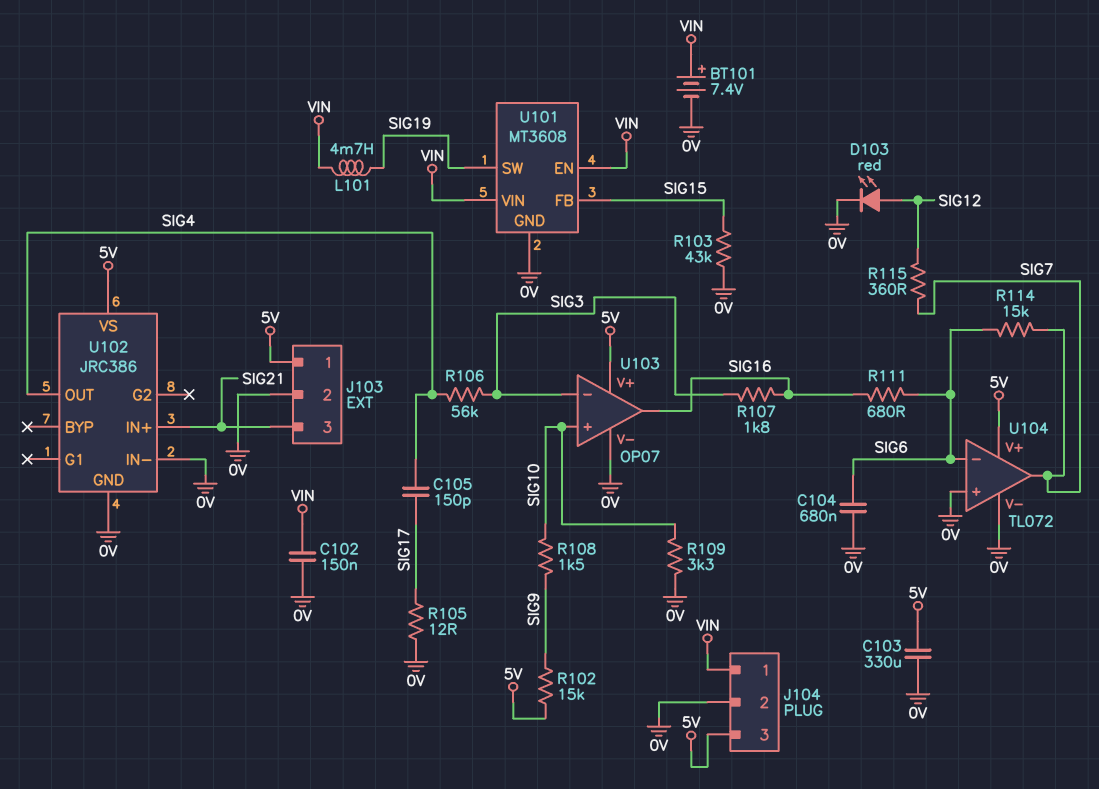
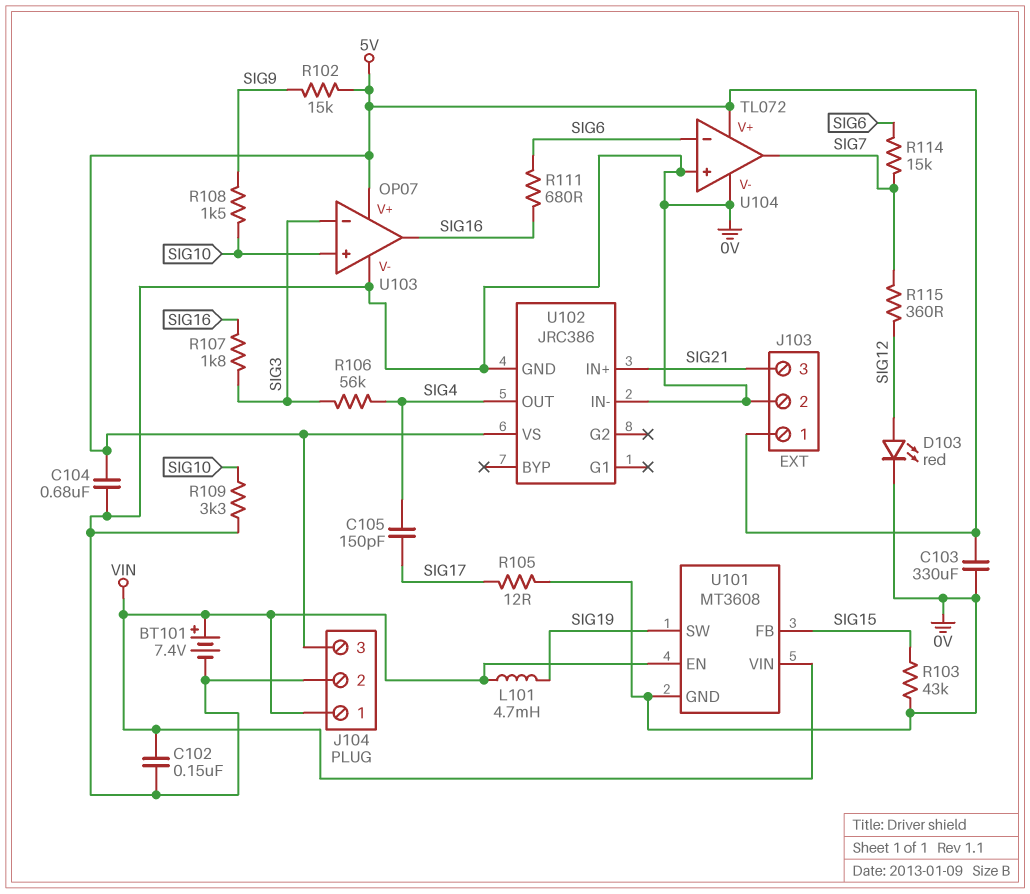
C104: 680nF (0V, SIG6) -> 680nF (0V, 5V)

